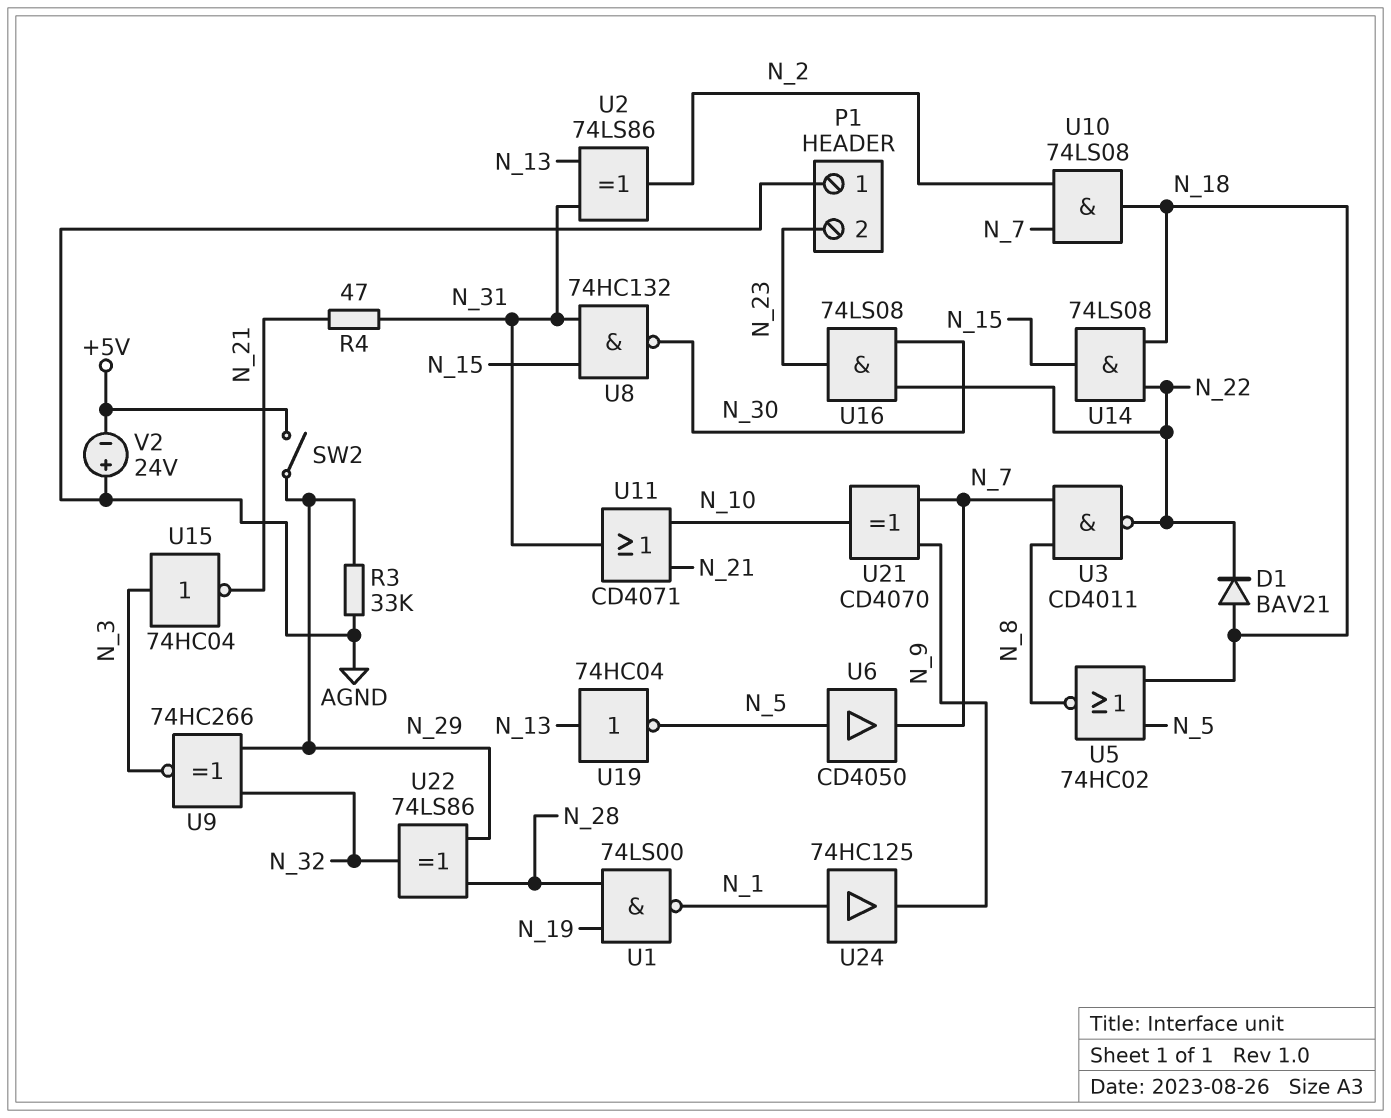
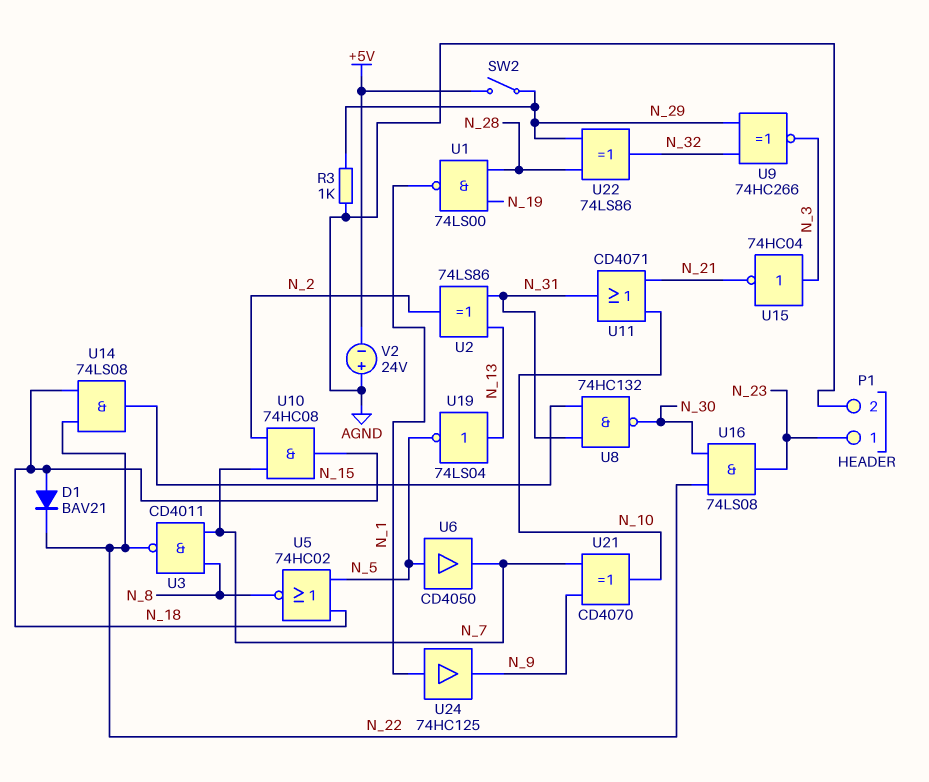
P1 pin 1: AGND -> N_23
P1 pin 2: N_23 -> AGND
R3: 33k (AGND, N_29) -> 1k (AGND, N_29)
R4: 47 (N_21, N_31) -> none
U10: AND 74LS08 (in N_2, in N_7, out N_18) -> AND 74HC08 (in N_2, in N_7, out N_18)
U19: NOT 74HC04 (in N_13, out N_5) -> NOT 74LS04 (in N_13, out N_5)

